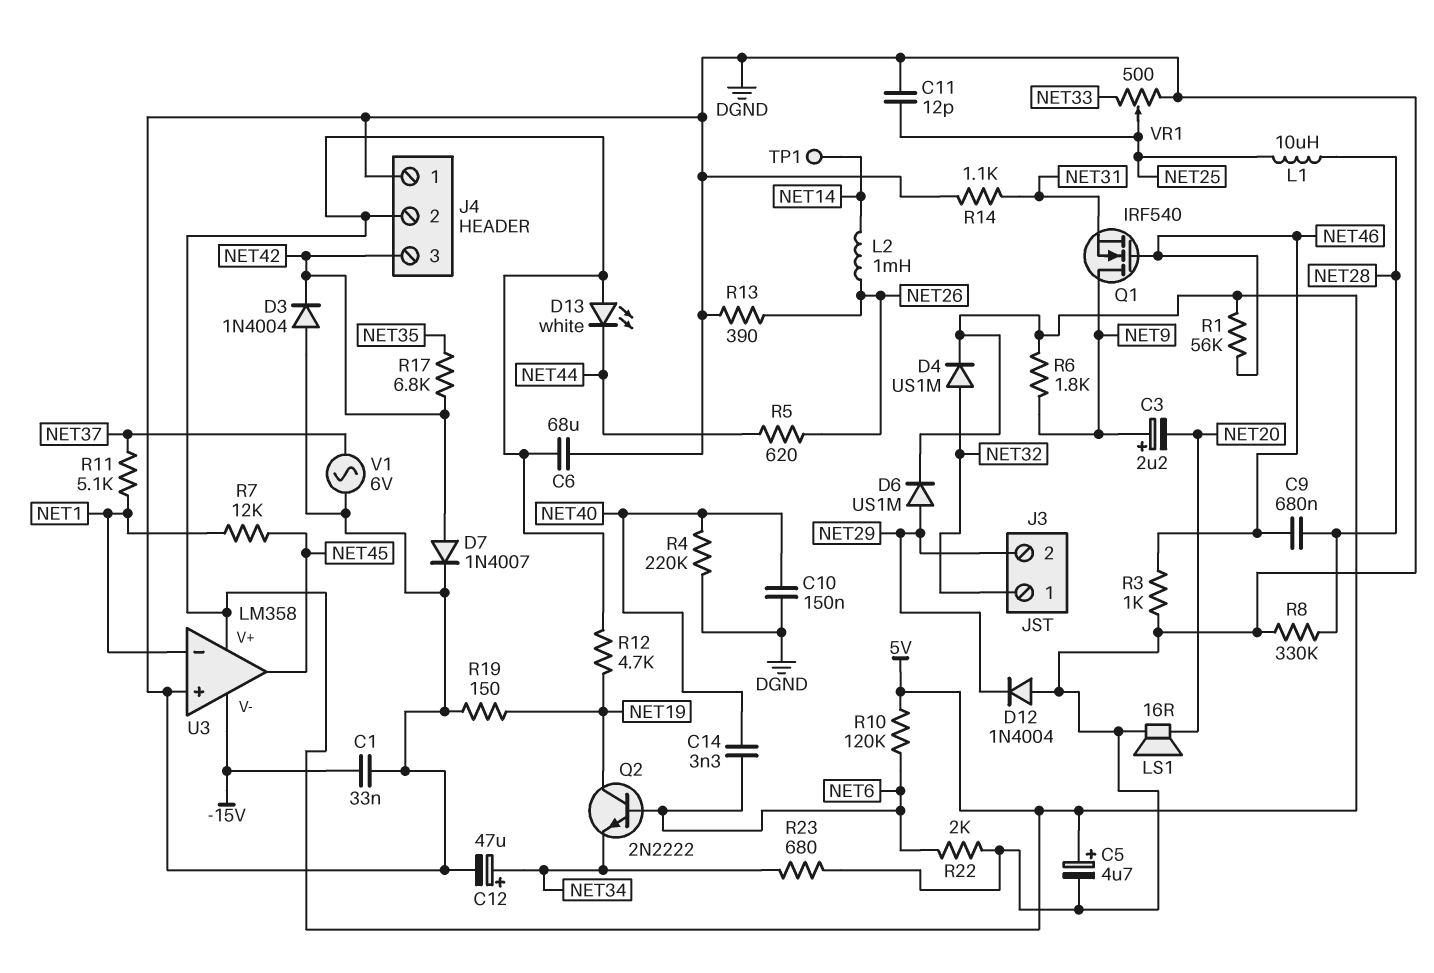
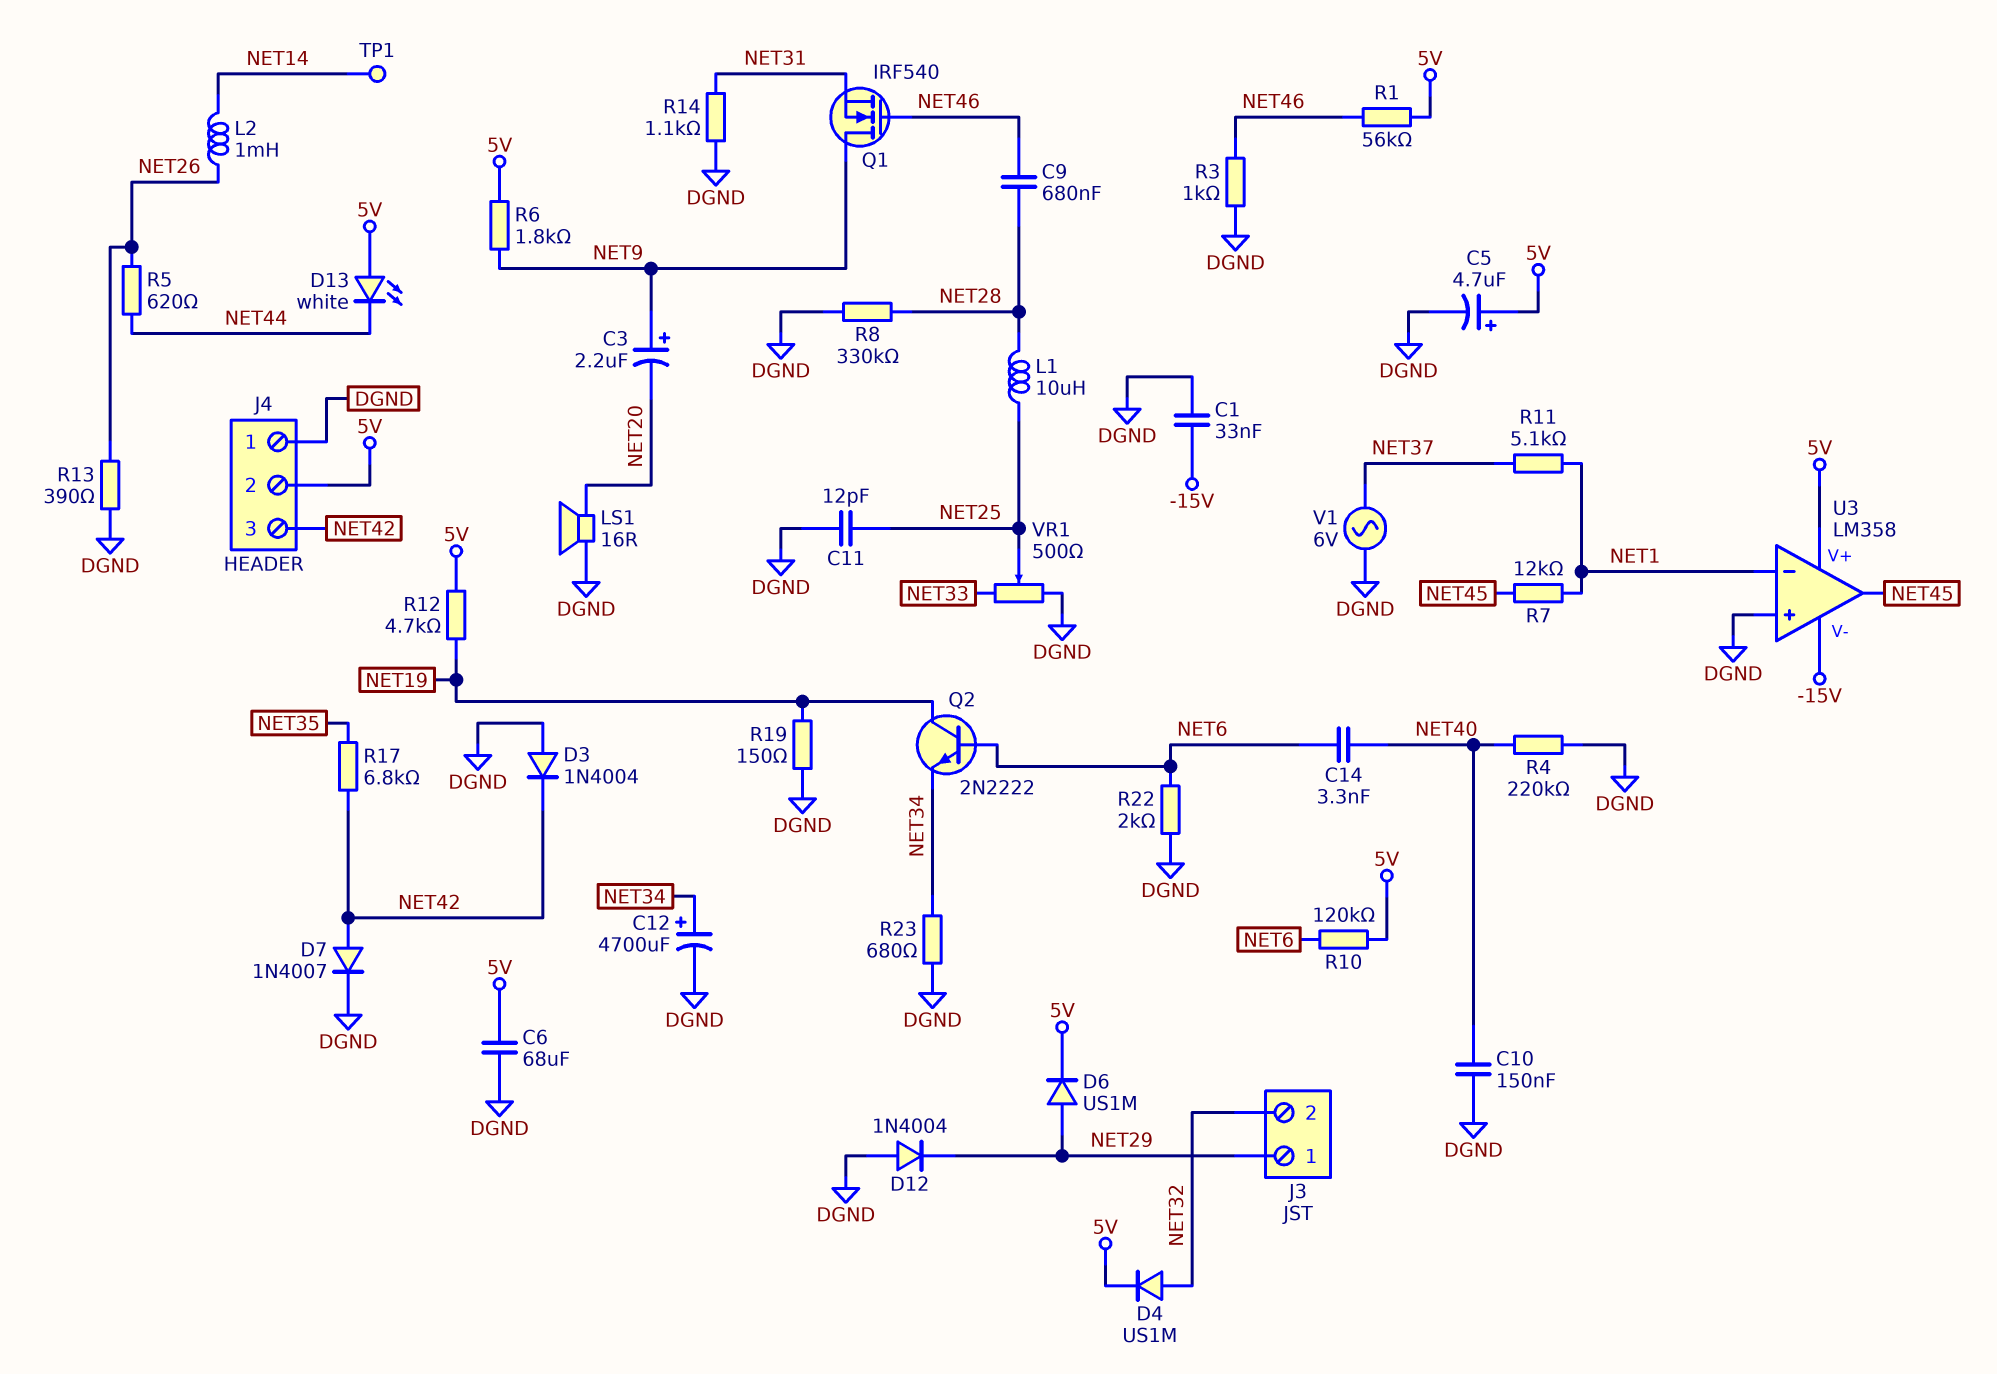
C12: 47uF (plus NET34, minus DGND) -> 4700uF (plus NET34, minus DGND)
J3 pin 1: NET32 -> NET29
J3 pin 2: NET29 -> NET32

